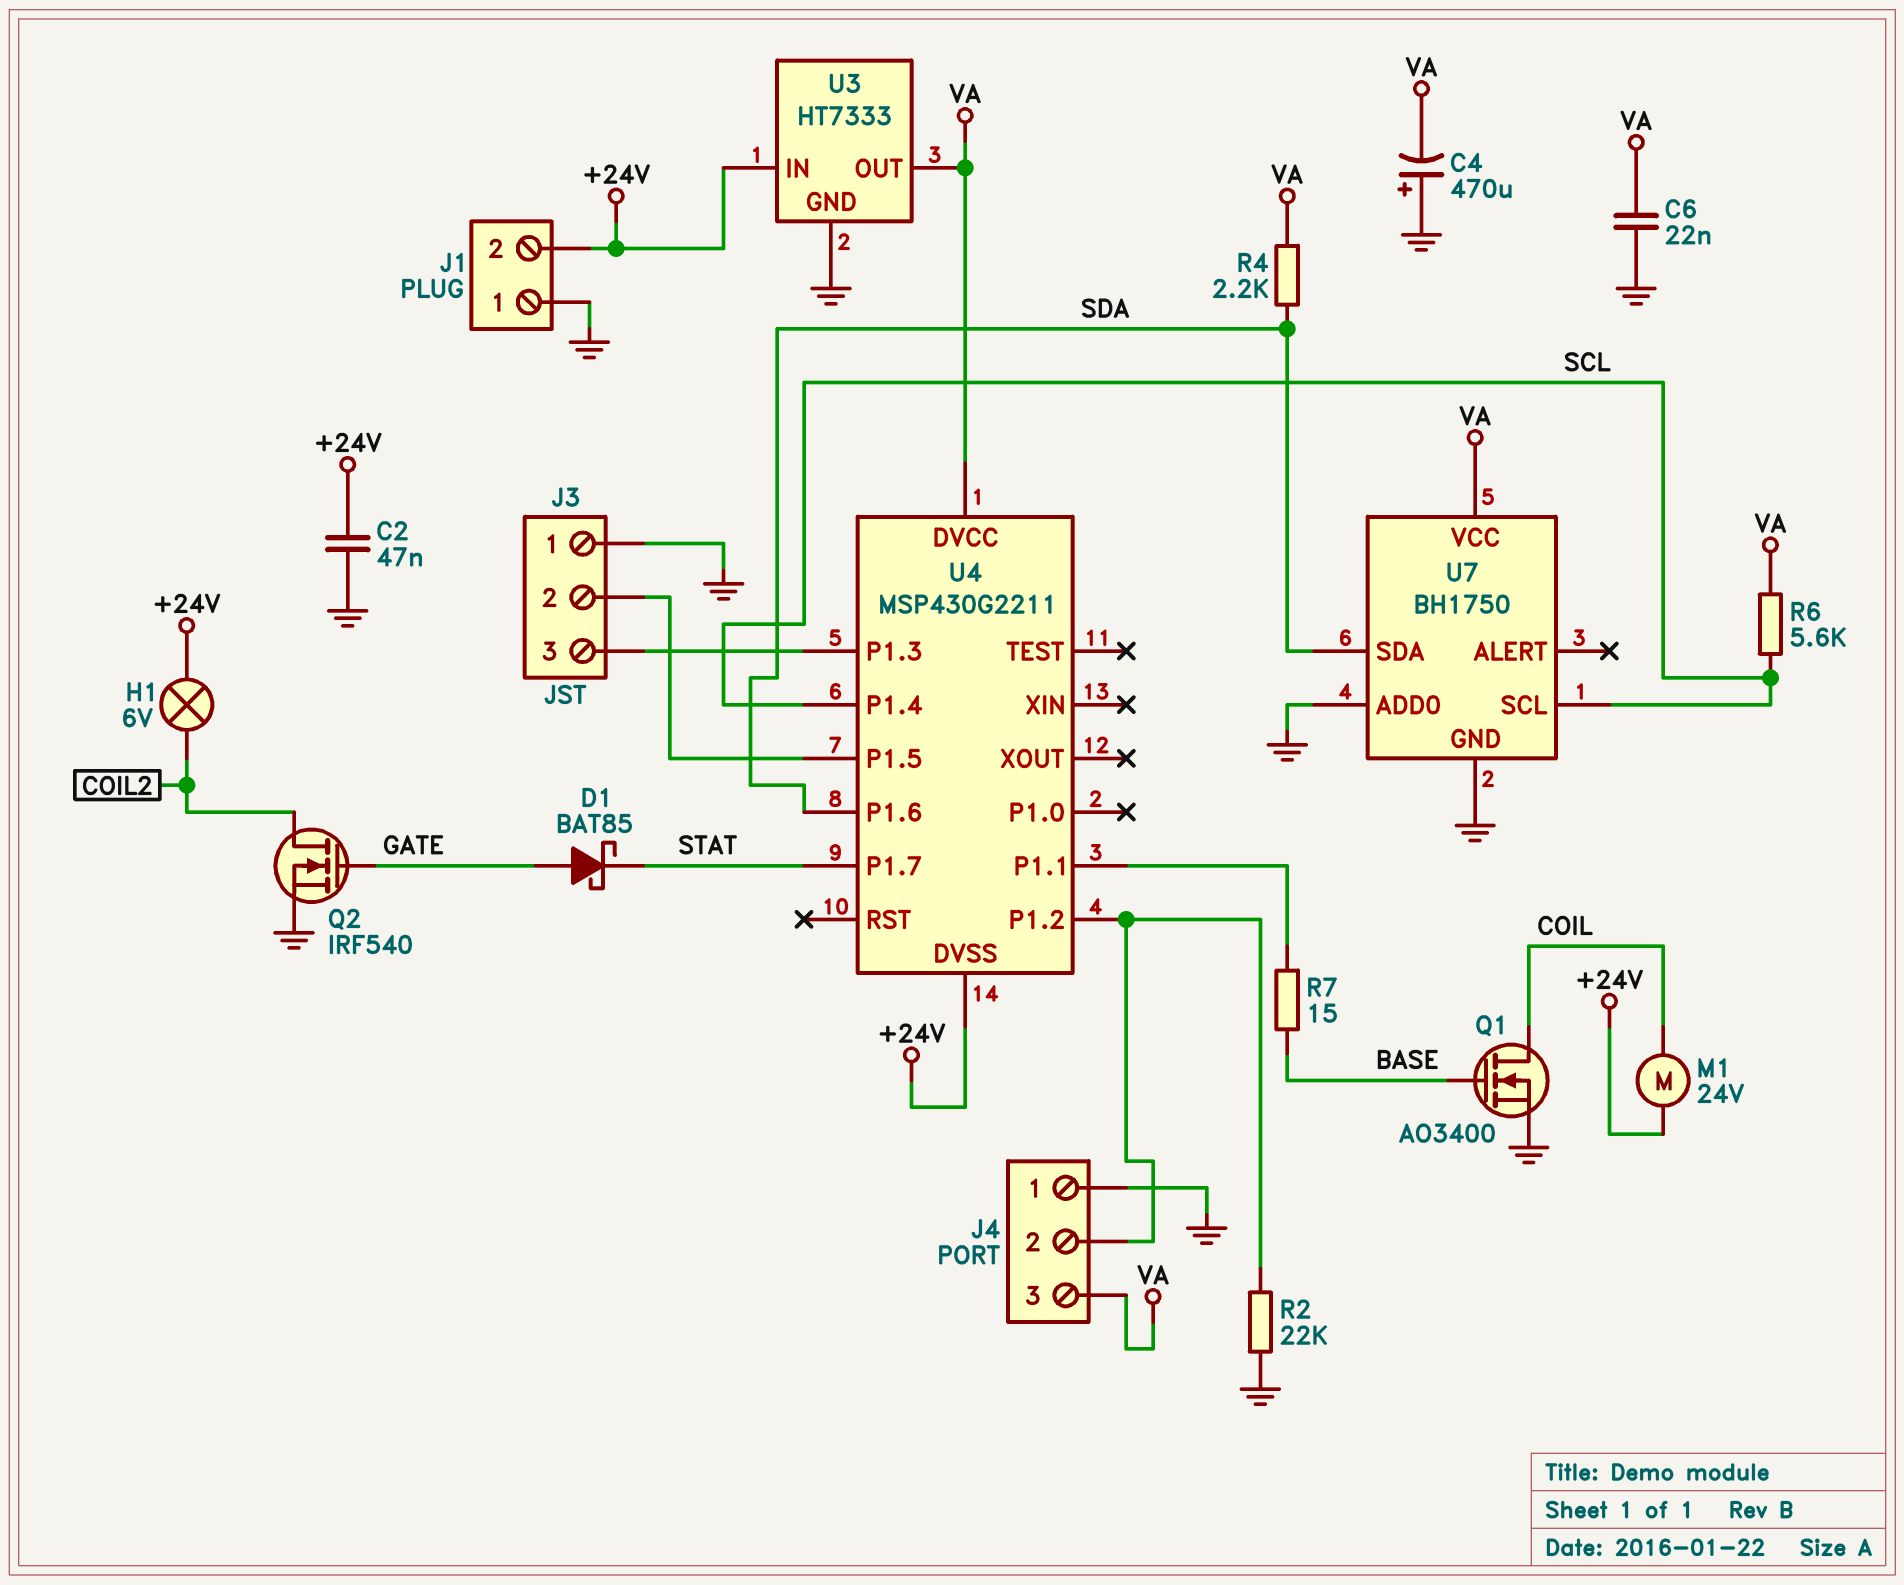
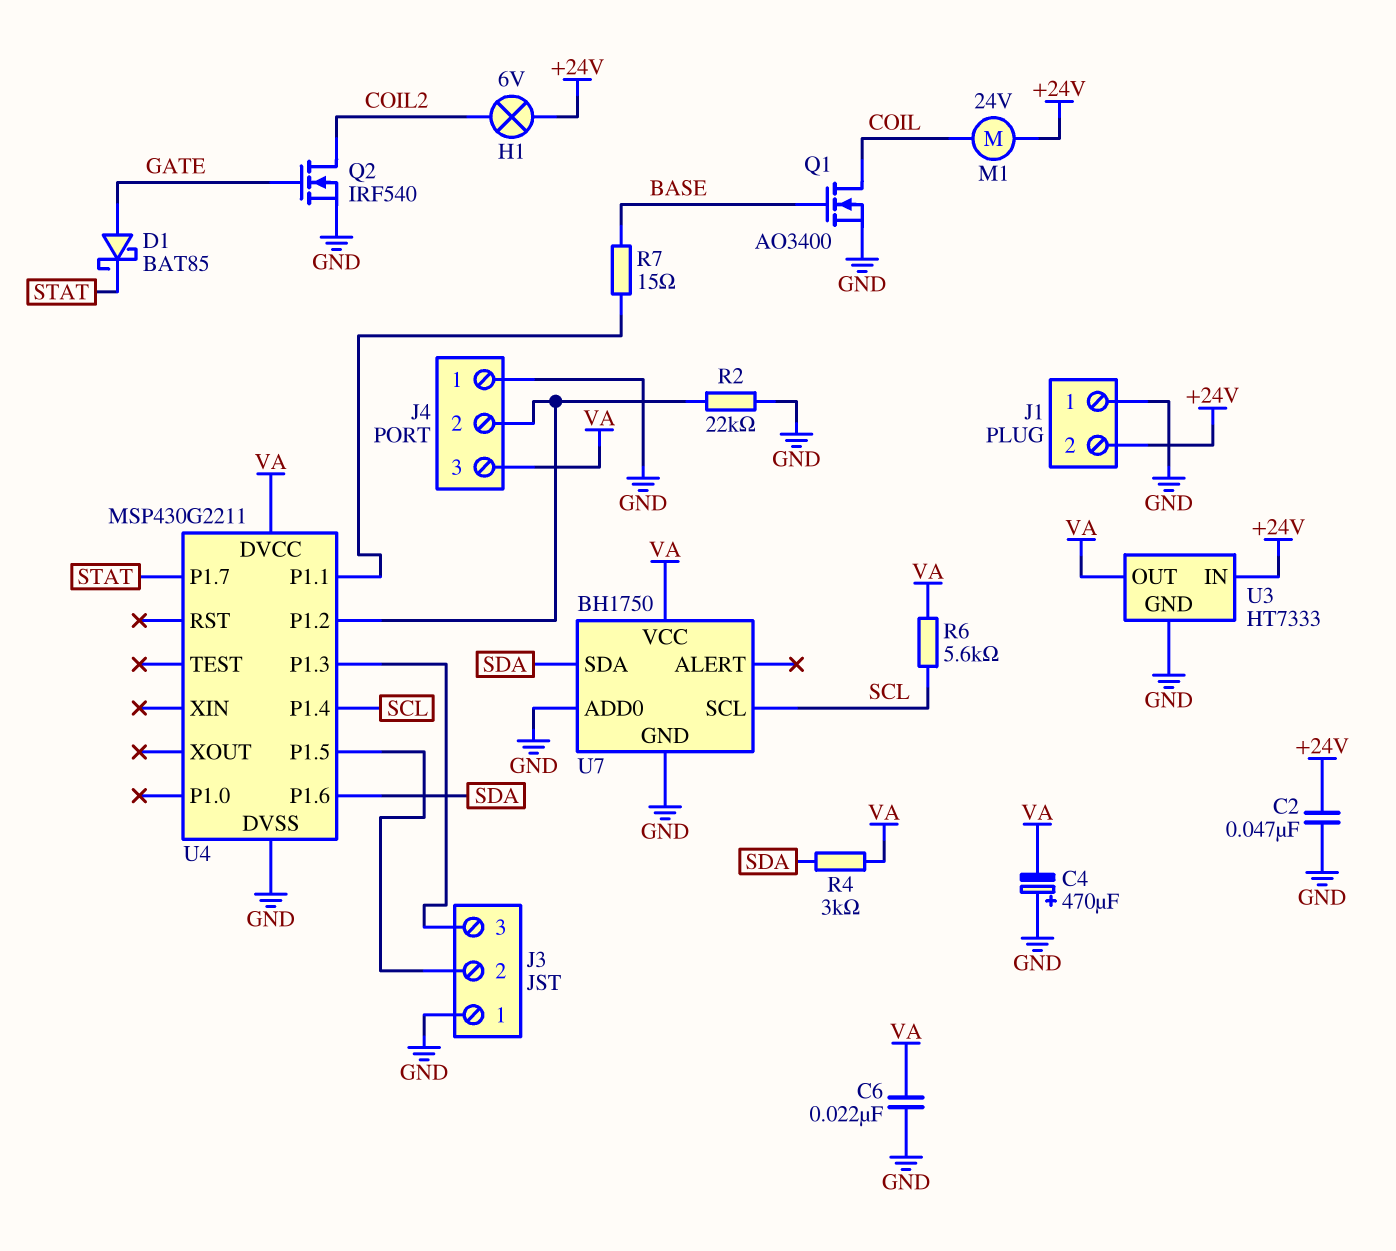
R4: 2.2k (SDA, VA) -> 3k (SDA, VA)
U4 pin DVSS: +24V -> GND

